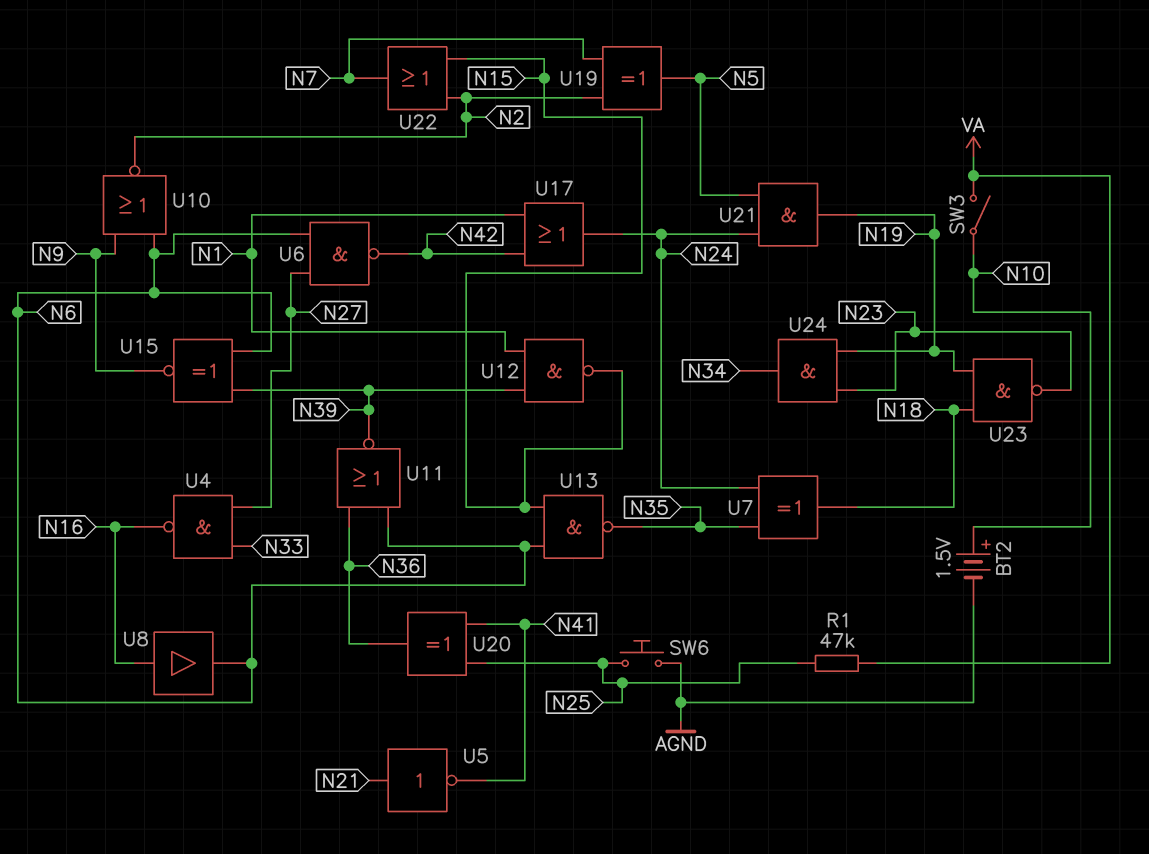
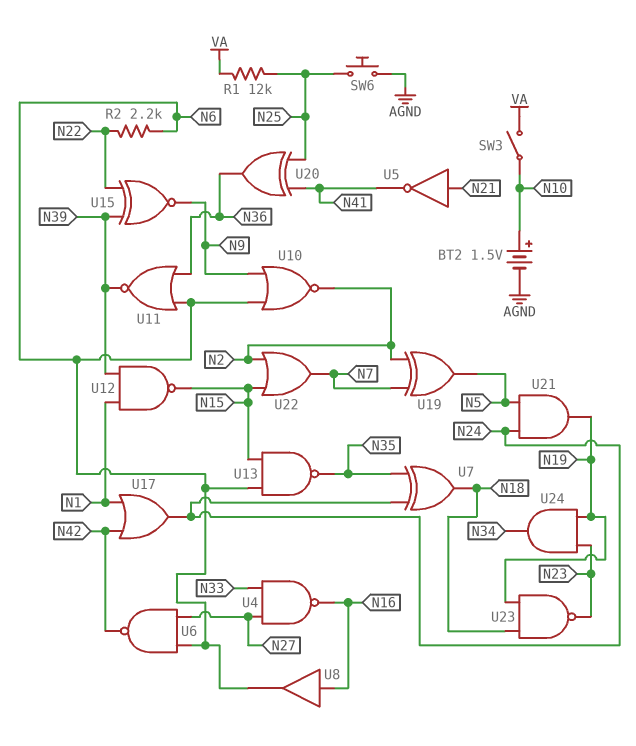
R1: 47k (N25, VA) -> 12k (N25, VA)
R2: none -> 2.2k (N6, N22)
U15: XNOR (in N6, in N39, out N9) -> XNOR (in N22, in N39, out N9)

